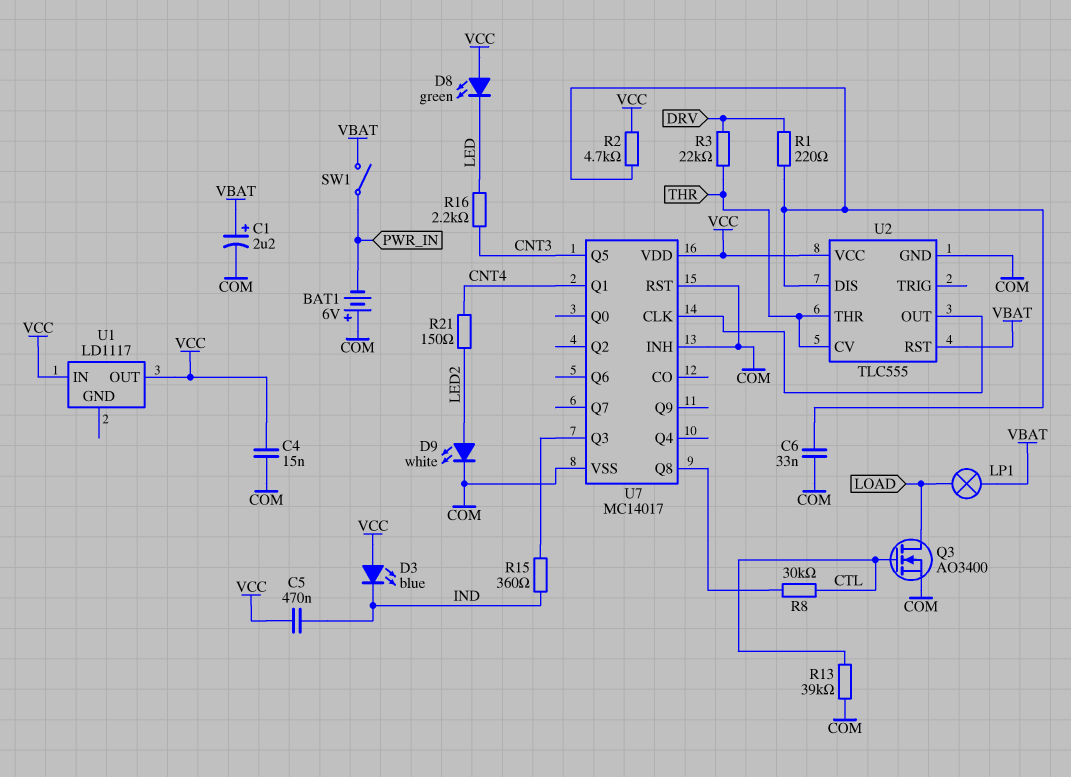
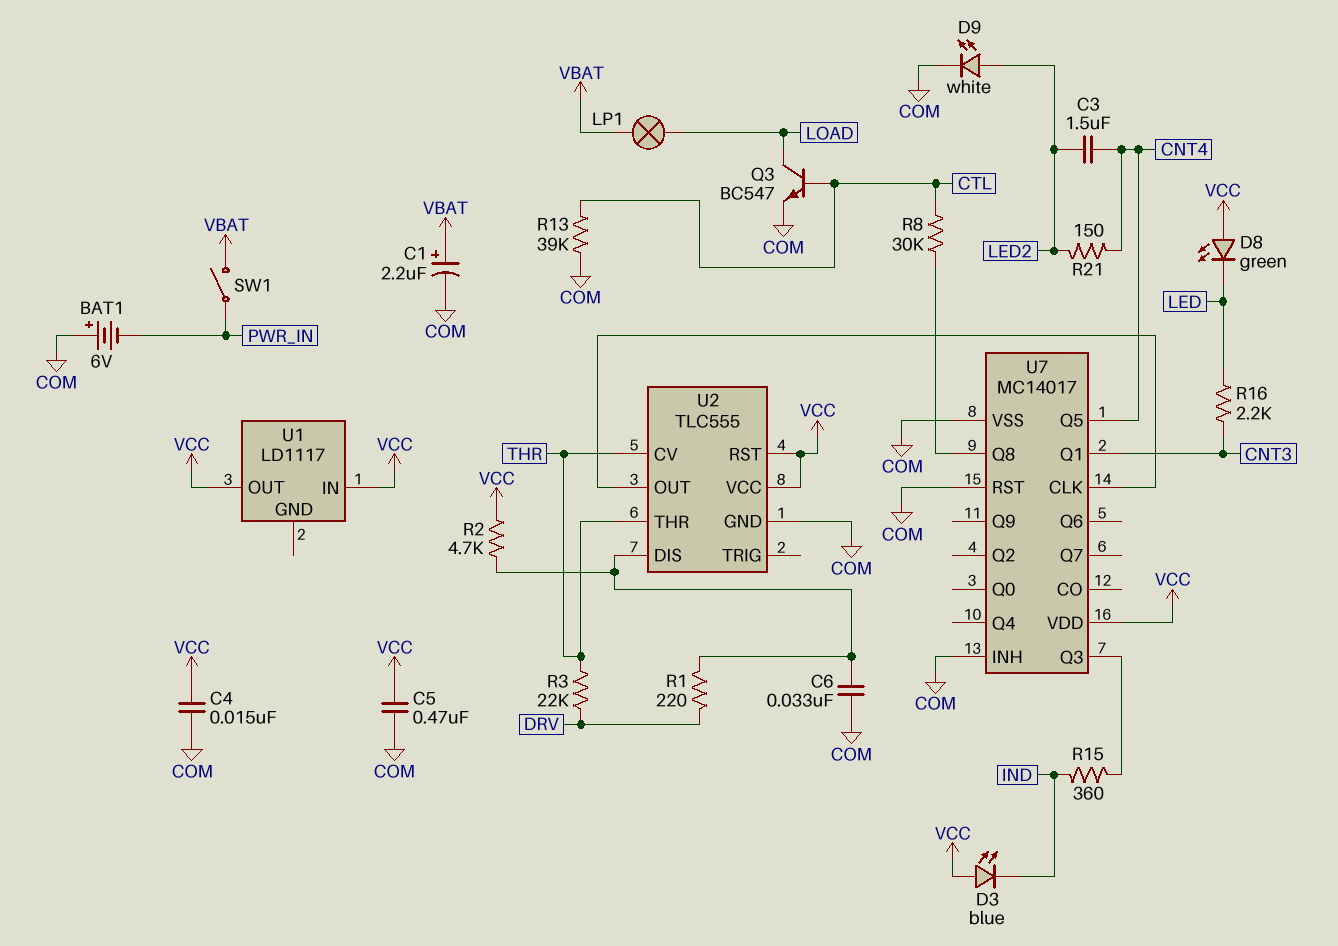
C3: none -> 1.5uF (CNT4, LED2)
C5: 470nF (IND, VCC) -> 470nF (COM, VCC)
Q3: NMOS AO3400 (G CTL, D LOAD, S COM) -> NPN BC547 (B CTL, C LOAD, E COM)
U2 pin RST: VBAT -> VCC
U7 pin Q1: CNT4 -> CNT3
U7 pin Q5: CNT3 -> CNT4

